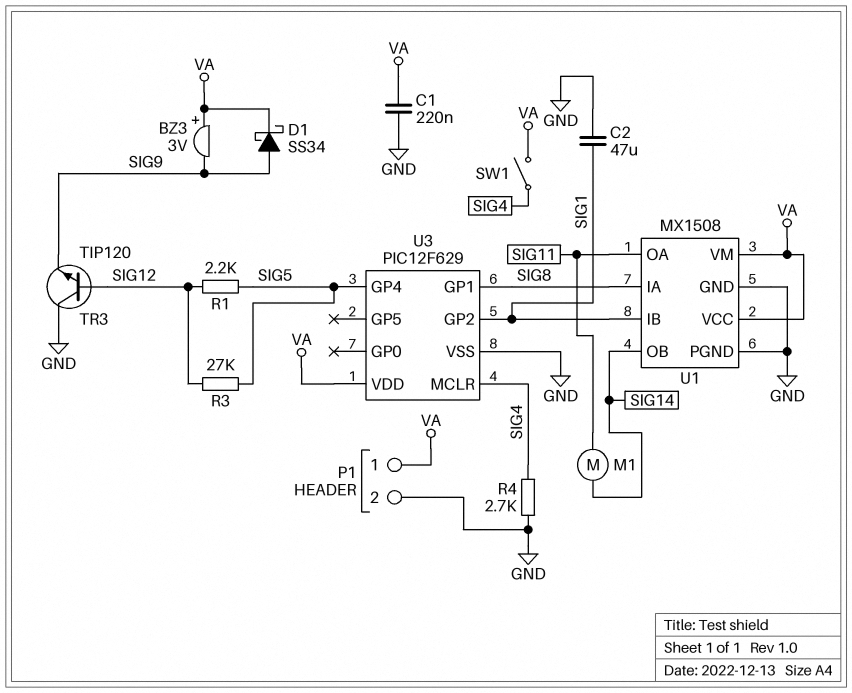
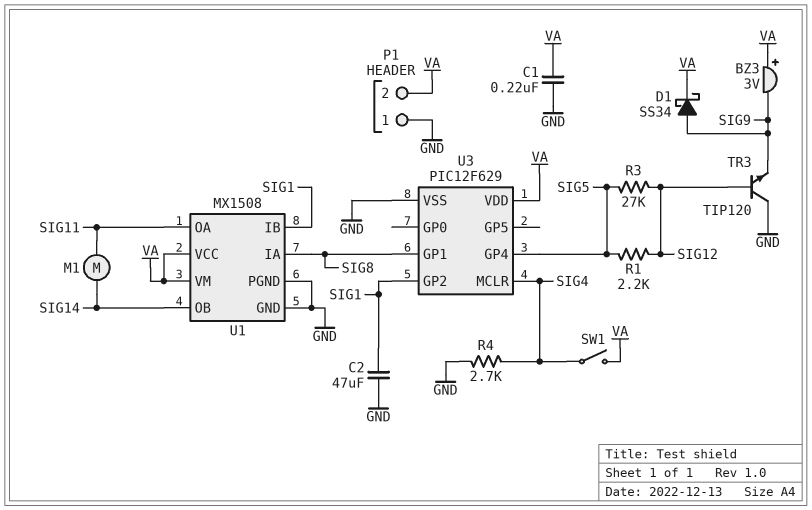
P1 pin 1: VA -> GND
P1 pin 2: GND -> VA

